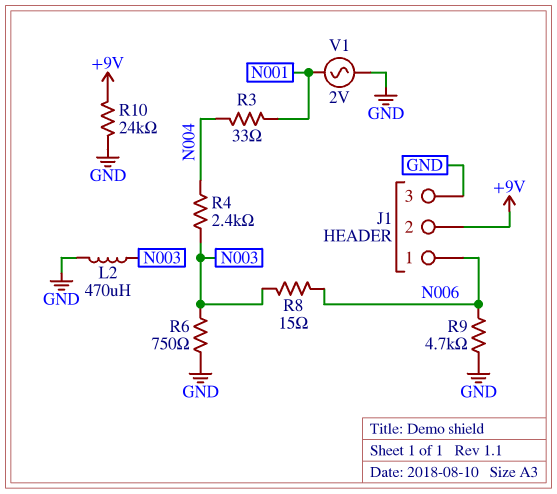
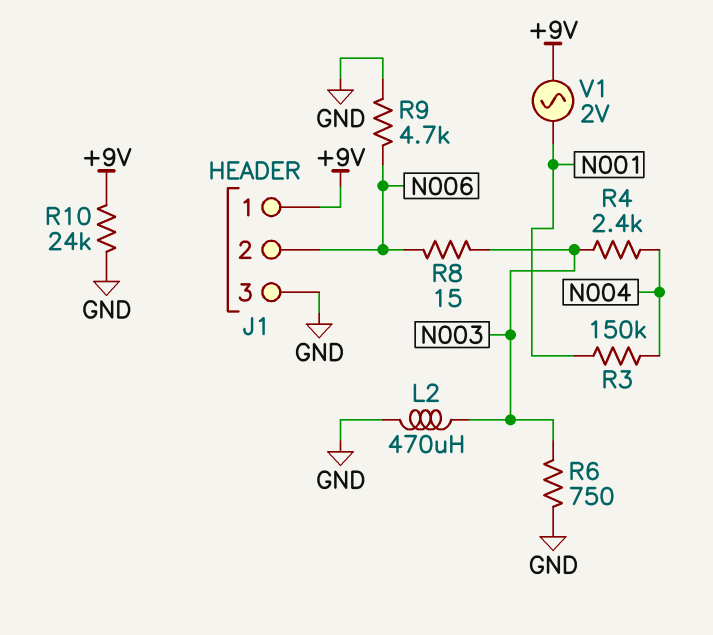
J1 pin 1: N006 -> +9V
J1 pin 2: +9V -> N006
R3: 33 (N001, N004) -> 150k (N001, N004)
V1: AC 2V (GND, N001) -> AC 2V (+9V, N001)

